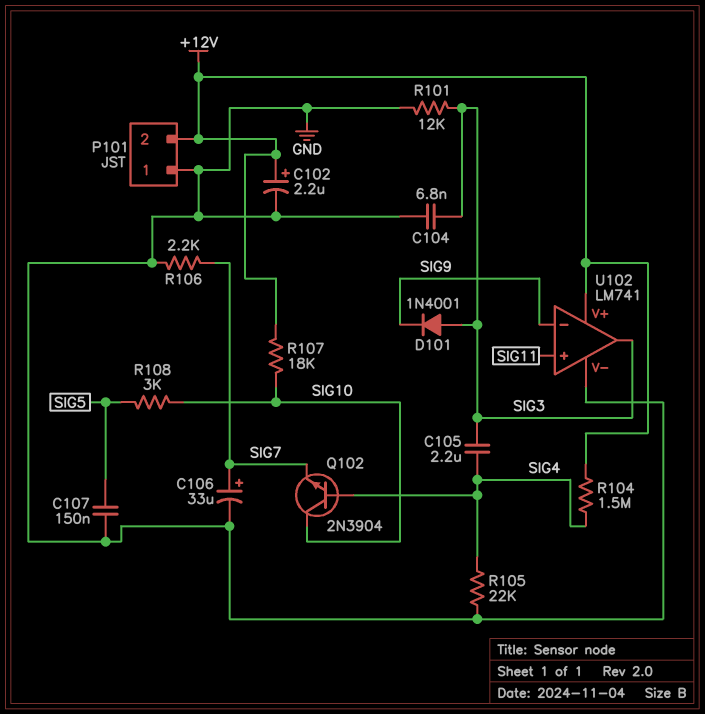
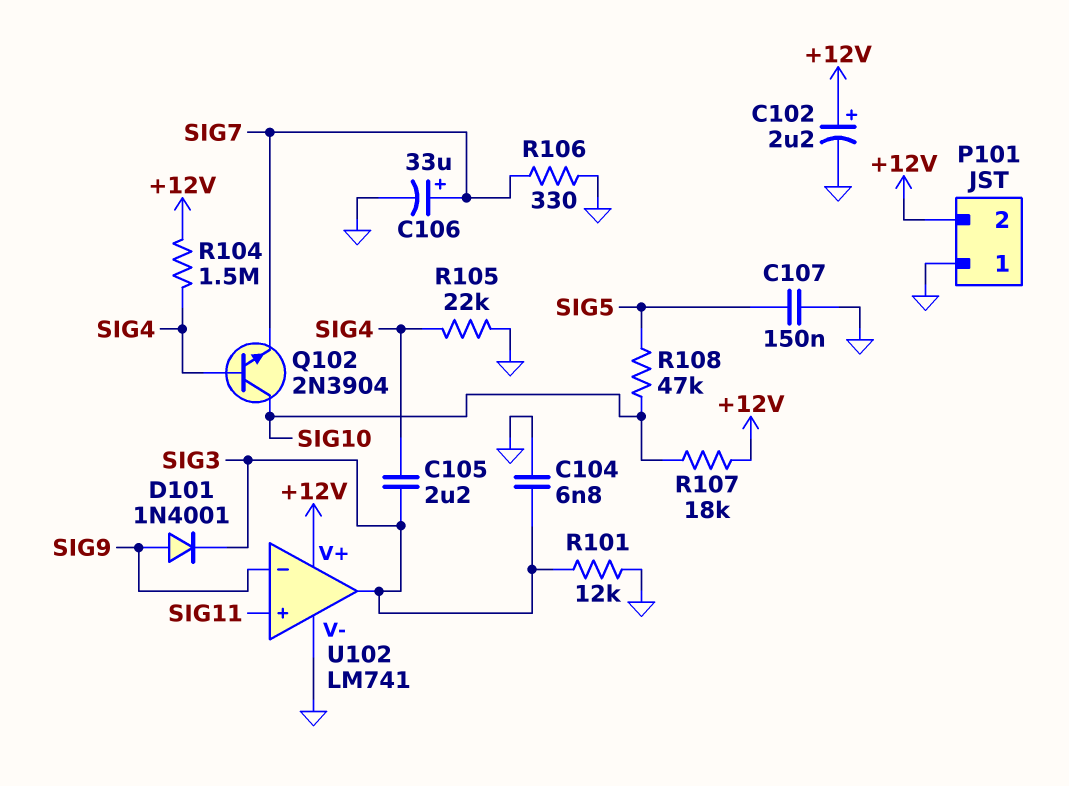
D101: diode 1N4001 (A SIG3, K SIG9) -> diode 1N4001 (A SIG9, K SIG3)
R106: 2.2k (GND, SIG7) -> 330 (GND, SIG7)
R108: 3k (SIG5, SIG10) -> 47k (SIG5, SIG10)

